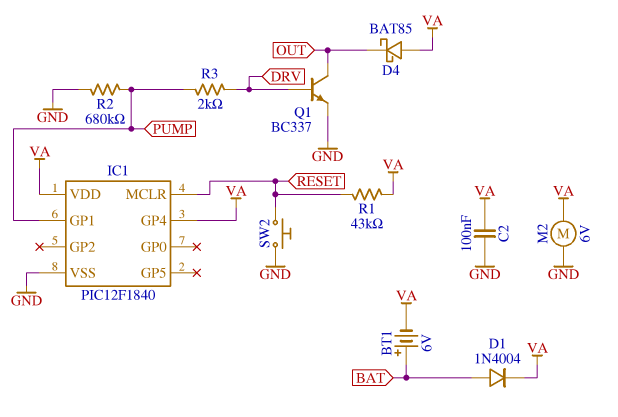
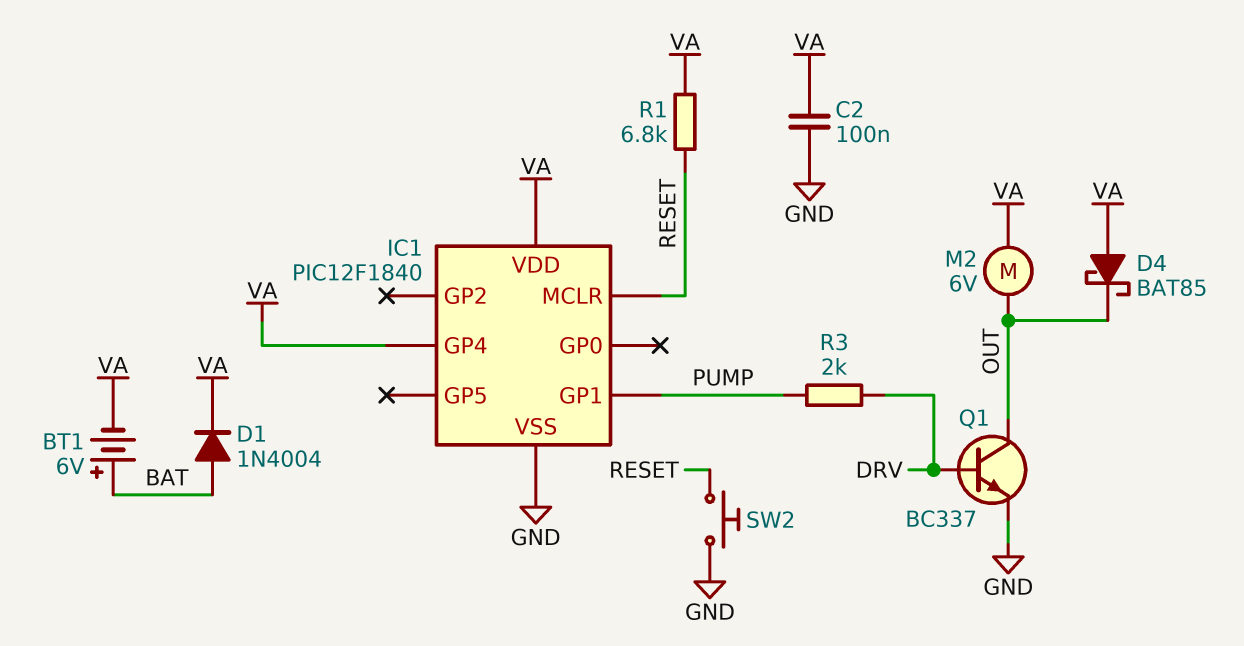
M2: motor 6V (GND, VA) -> motor 6V (OUT, VA)
R1: 43k (RESET, VA) -> 6.8k (RESET, VA)
R2: 680k (GND, PUMP) -> none

